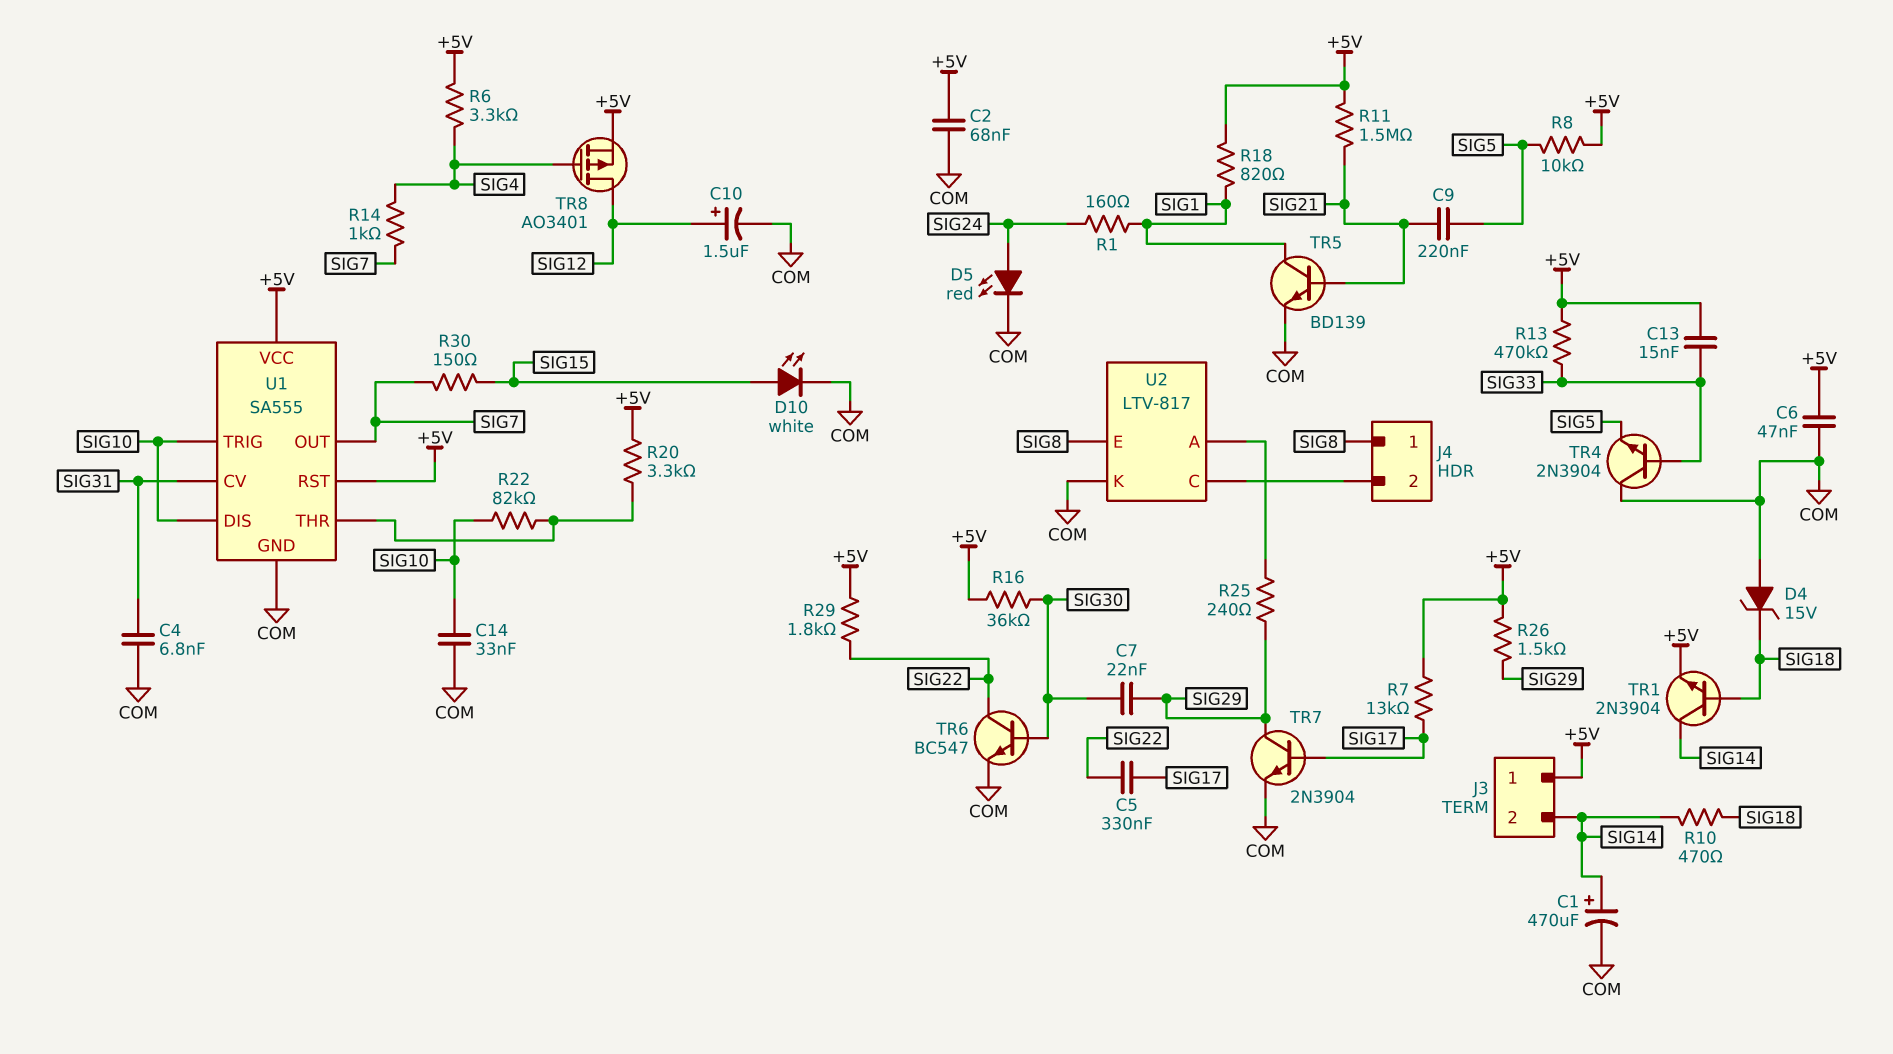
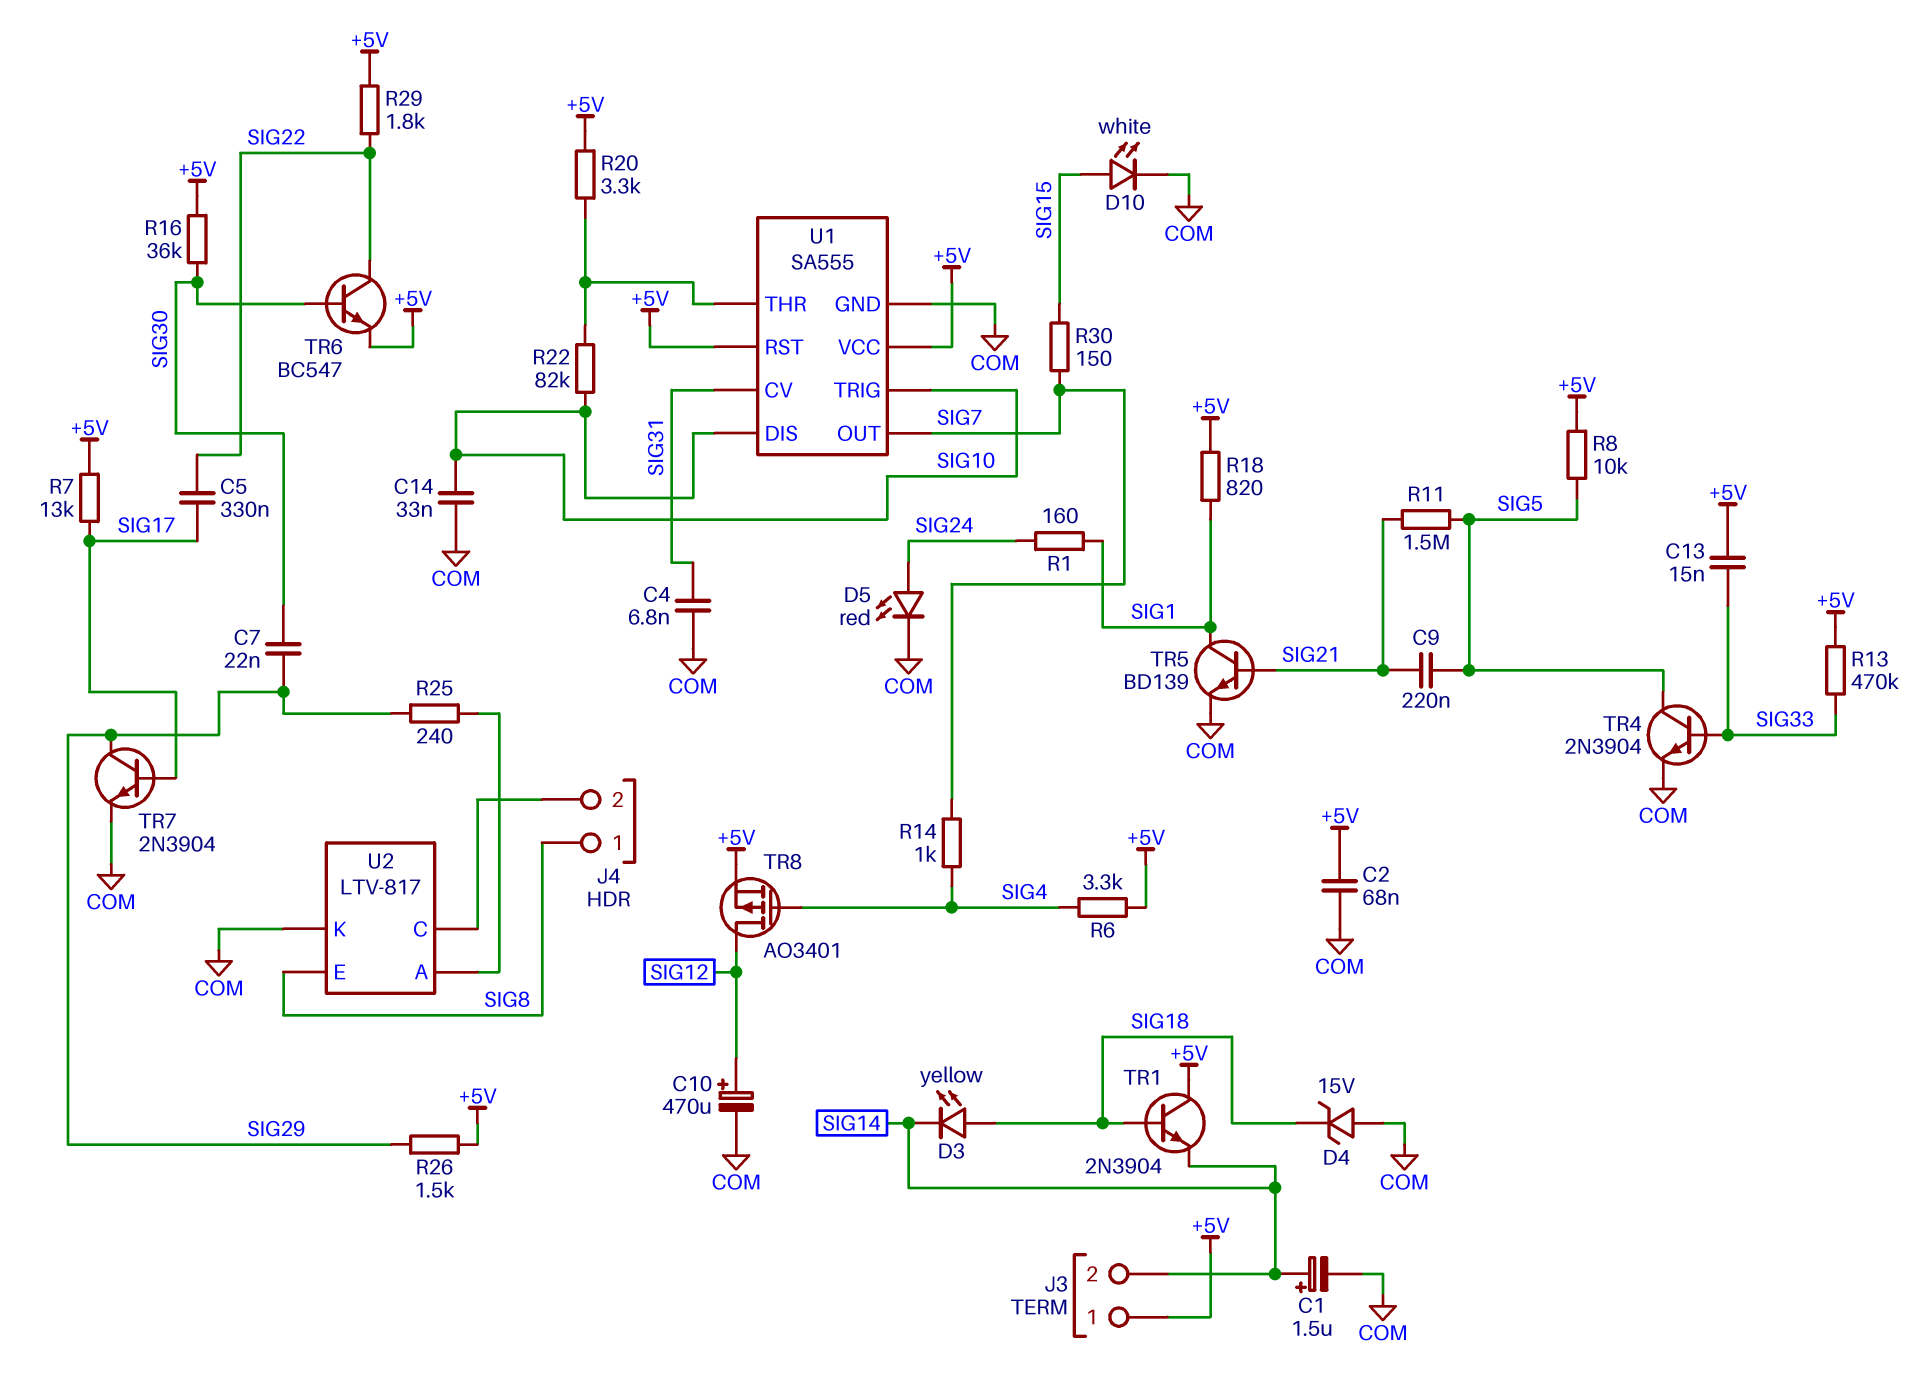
C1: 470uF (plus SIG14, minus COM) -> 1.5uF (plus SIG14, minus COM)
C6: 47nF (+5V, COM) -> none
C10: 1.5uF (plus SIG12, minus COM) -> 470uF (plus SIG12, minus COM)
D3: none -> LED yellow (A SIG18, K SIG14)
R10: 470 (SIG14, SIG18) -> none
R11: 1.5M (+5V, SIG21) -> 1.5M (SIG5, SIG21)
TR1: NPN 2N3904 (B SIG18, C SIG14, E +5V) -> NPN 2N3904 (B SIG18, C +5V, E SIG14)
TR4: NPN 2N3904 (B SIG33, C COM, E SIG5) -> NPN 2N3904 (B SIG33, C SIG5, E COM)
TR6: NPN BC547 (B SIG30, C SIG22, E COM) -> NPN BC547 (B SIG30, C SIG22, E +5V)

